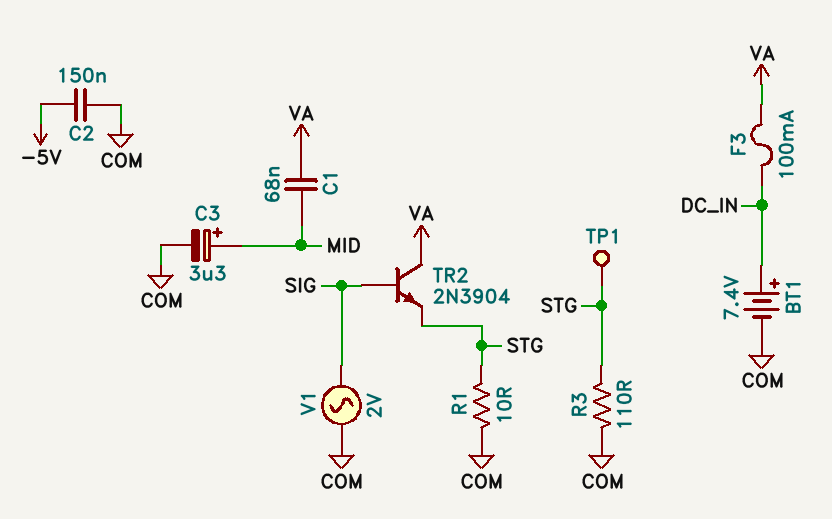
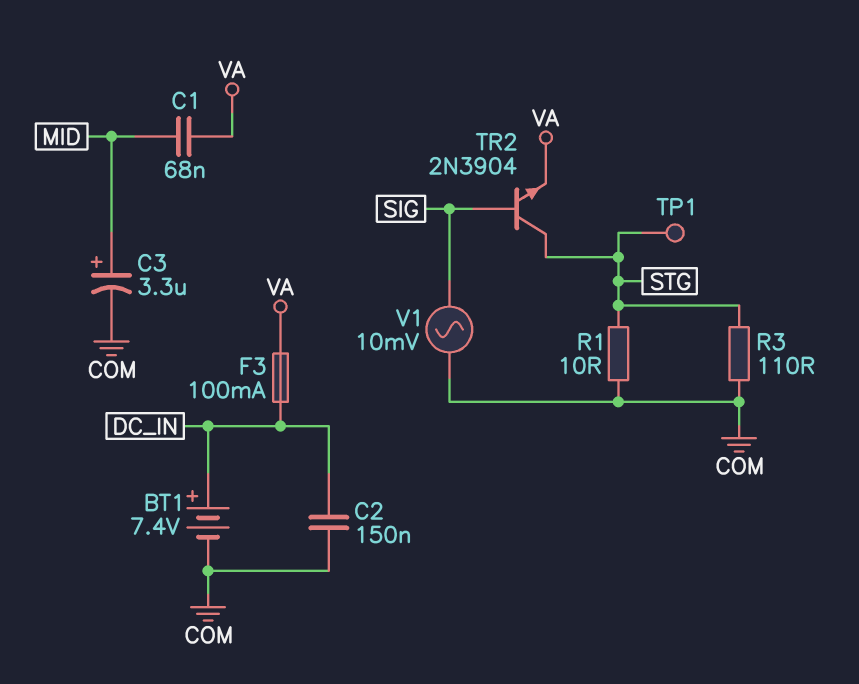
C2: 150nF (-5V, COM) -> 150nF (COM, DC_IN)
TR2: NPN 2N3904 (B SIG, C VA, E STG) -> NPN 2N3904 (B SIG, C STG, E VA)
V1: AC 2V (COM, SIG) -> AC 10mV (COM, SIG)

